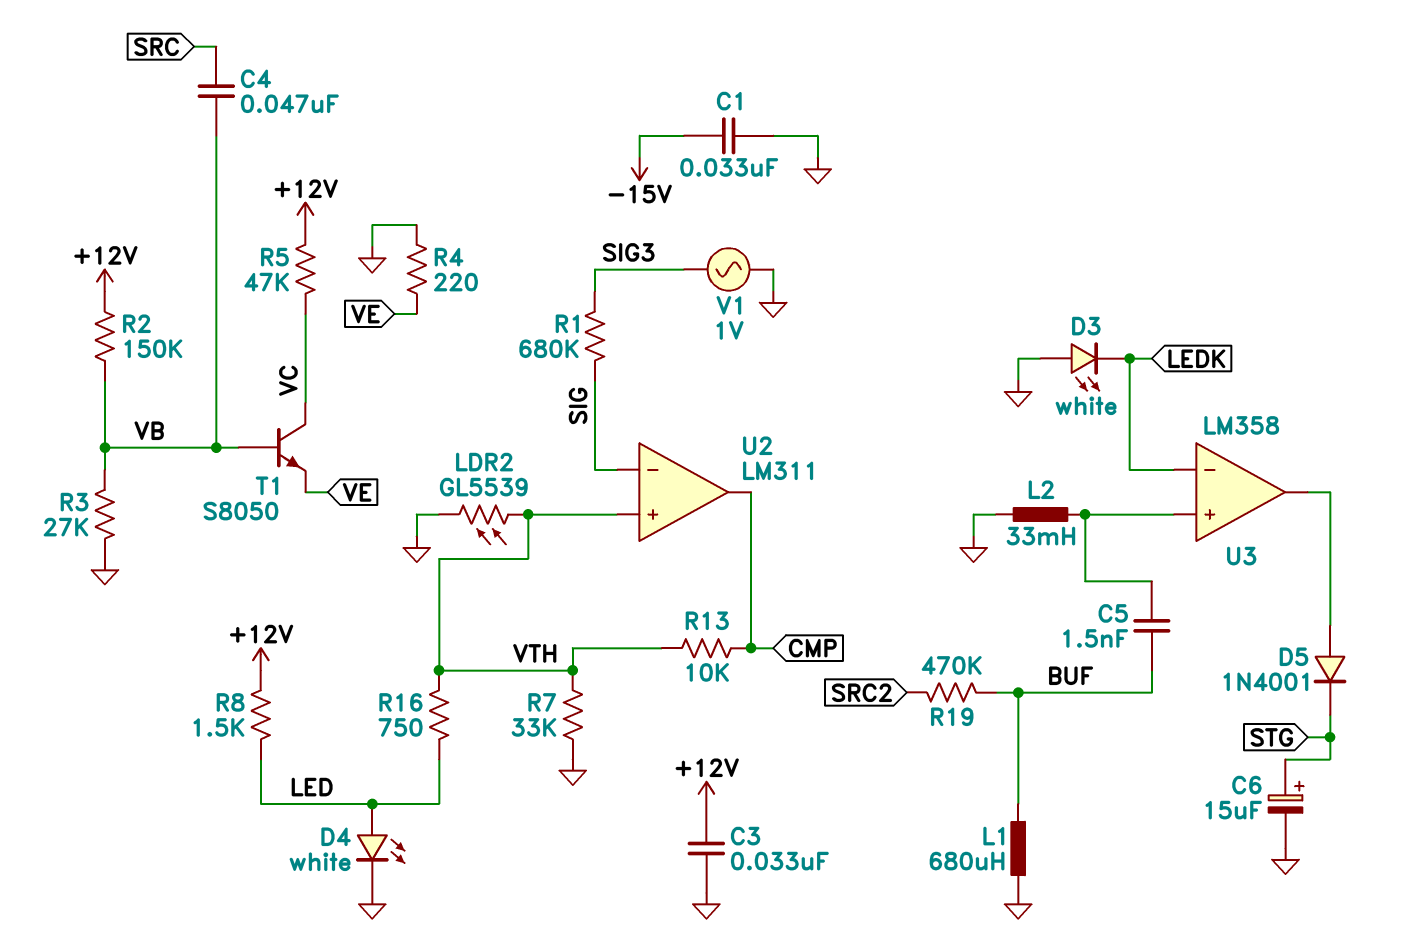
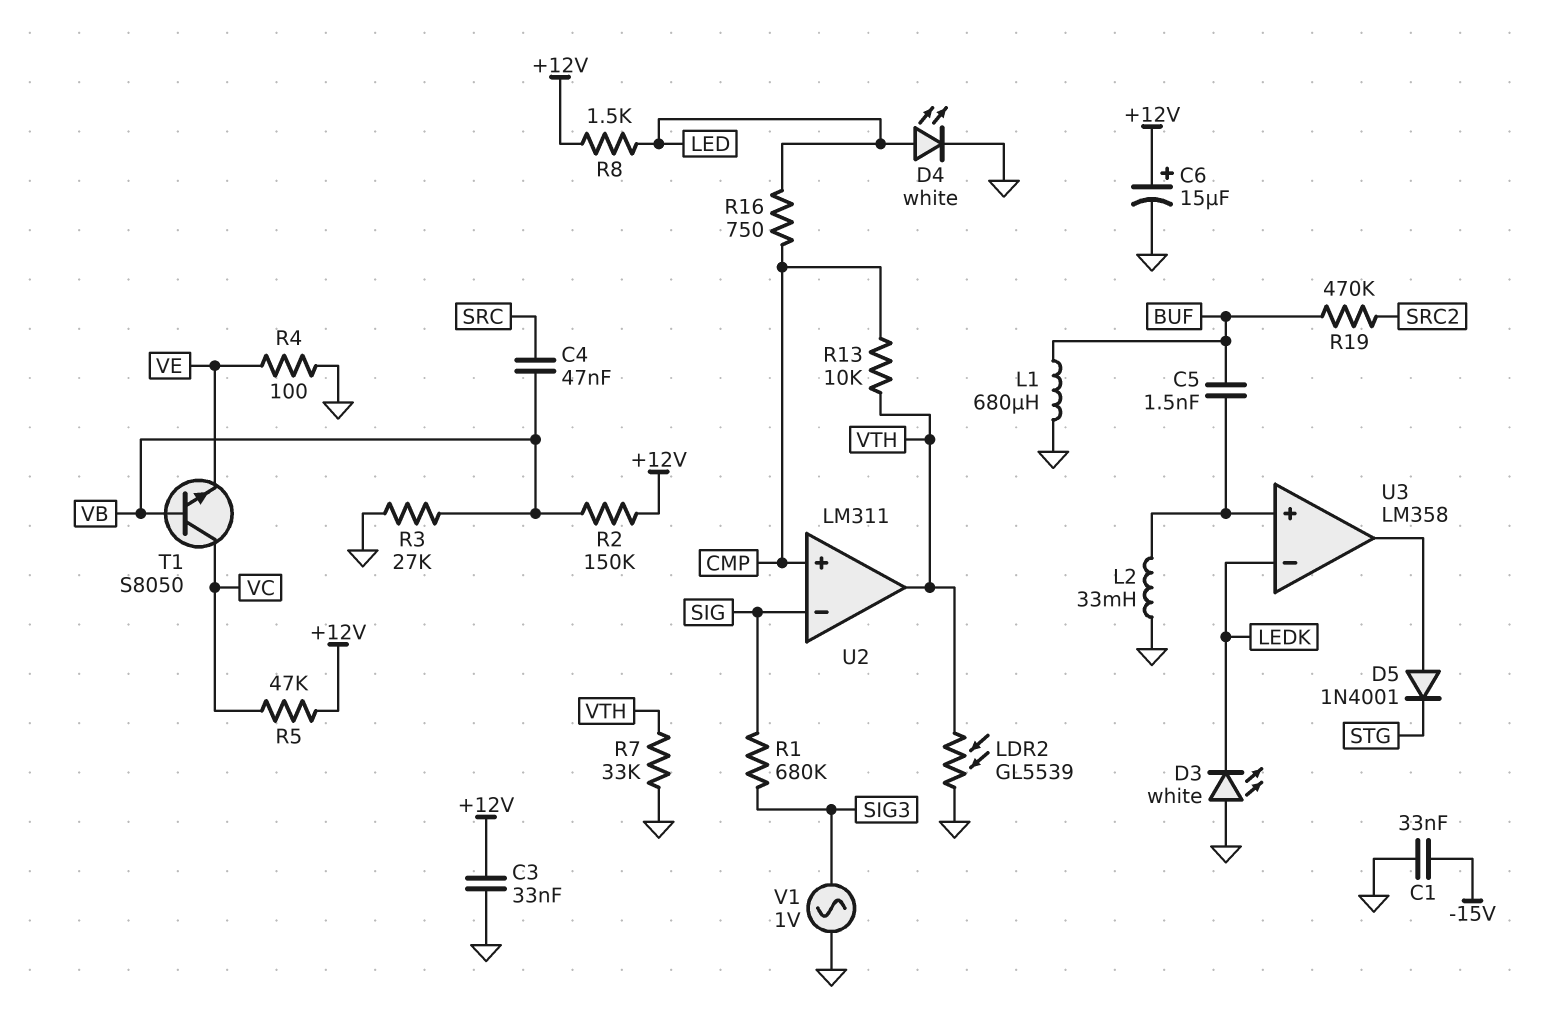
C6: 15uF (plus STG, minus GND) -> 15uF (plus +12V, minus GND)
R4: 220 (GND, VE) -> 100 (GND, VE)
R16: 750 (LED, VTH) -> 750 (CMP, LED)
U2 pin in+: VTH -> CMP
U2 pin out: CMP -> VTH

